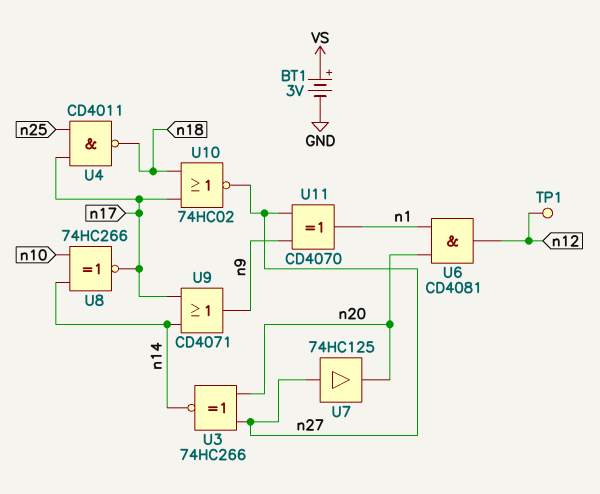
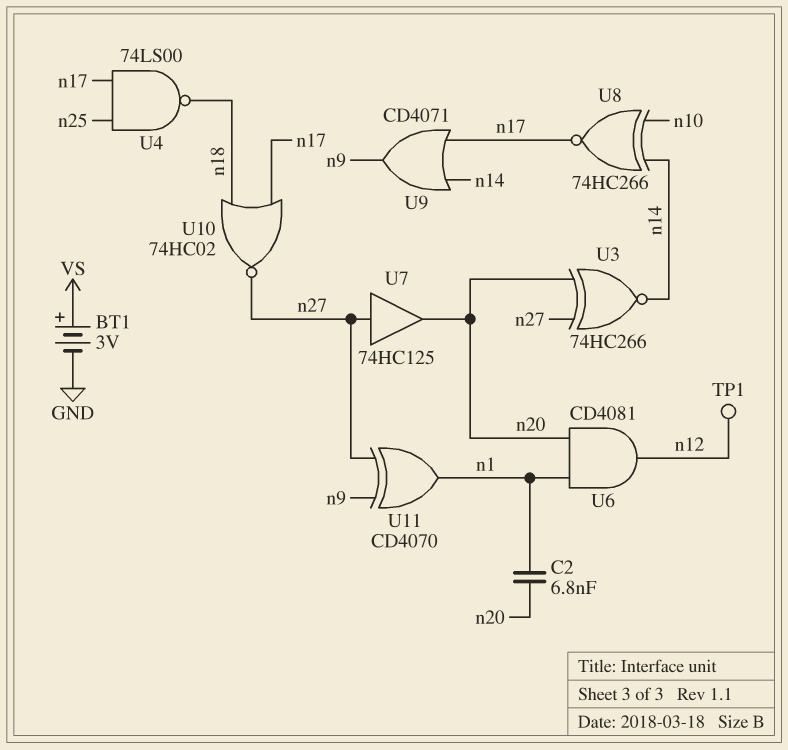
C2: none -> 6.8nF (n1, n20)
U4: NAND CD4011 (in n17, in n25, out n18) -> NAND 74LS00 (in n17, in n25, out n18)

